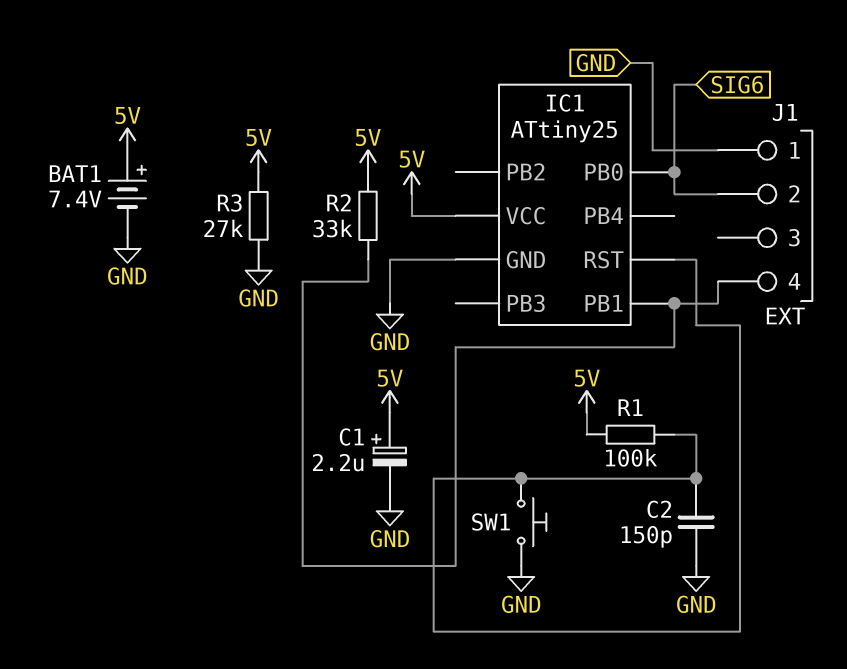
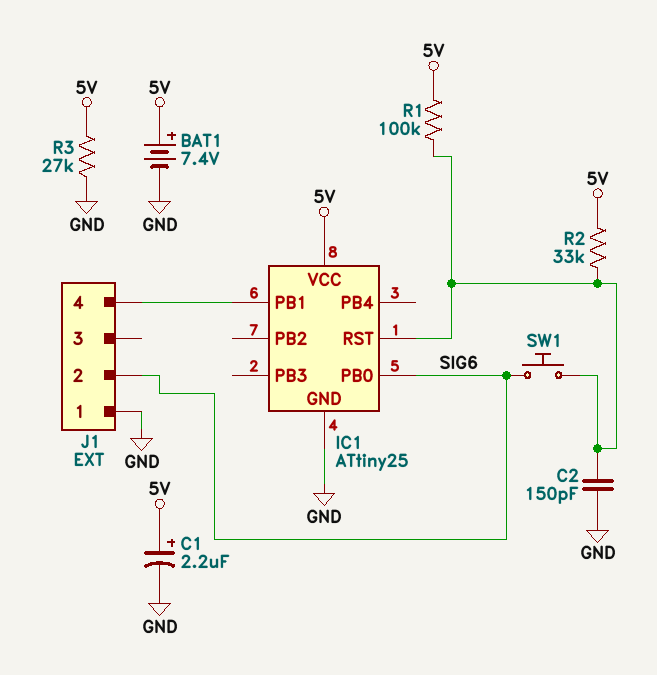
R2: 33k (5V, IC1/PB1) -> 33k (5V, IC1/RST)
SW1: button (GND, IC1/RST) -> button (IC1/RST, SIG6)

